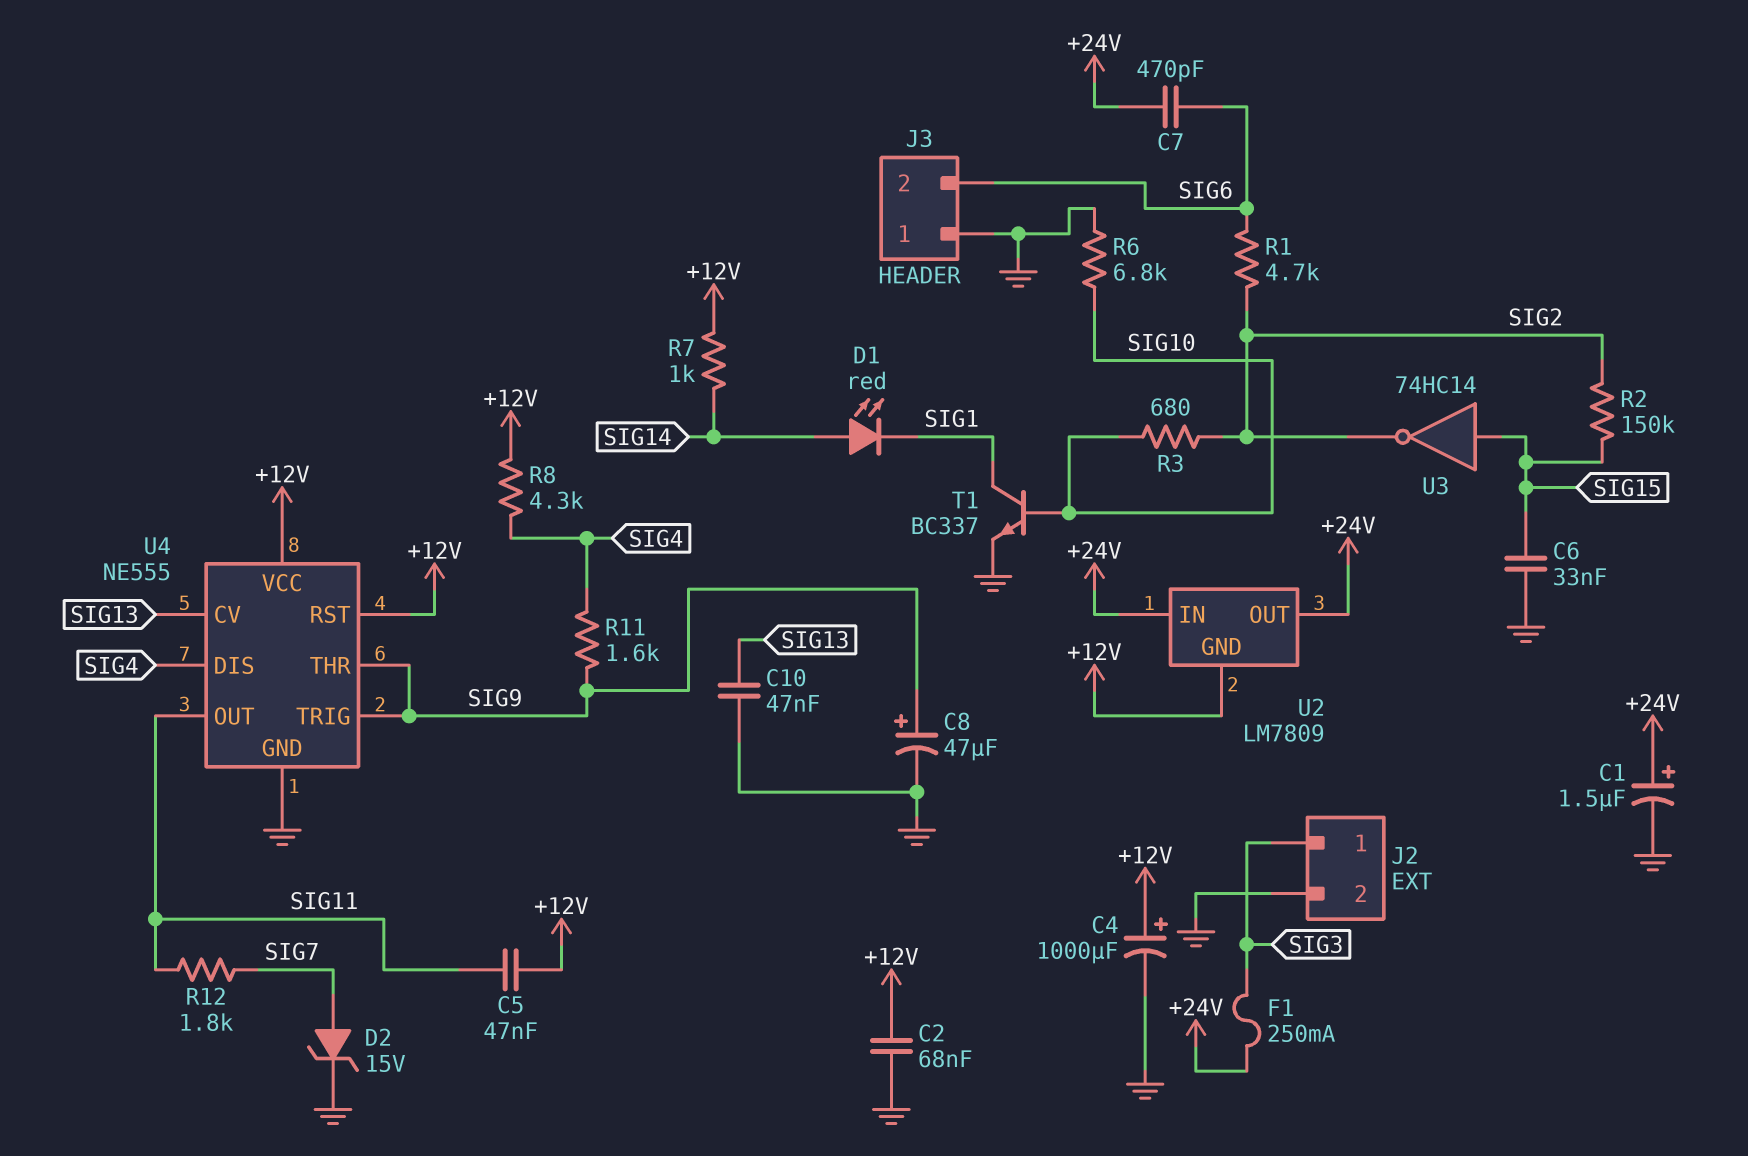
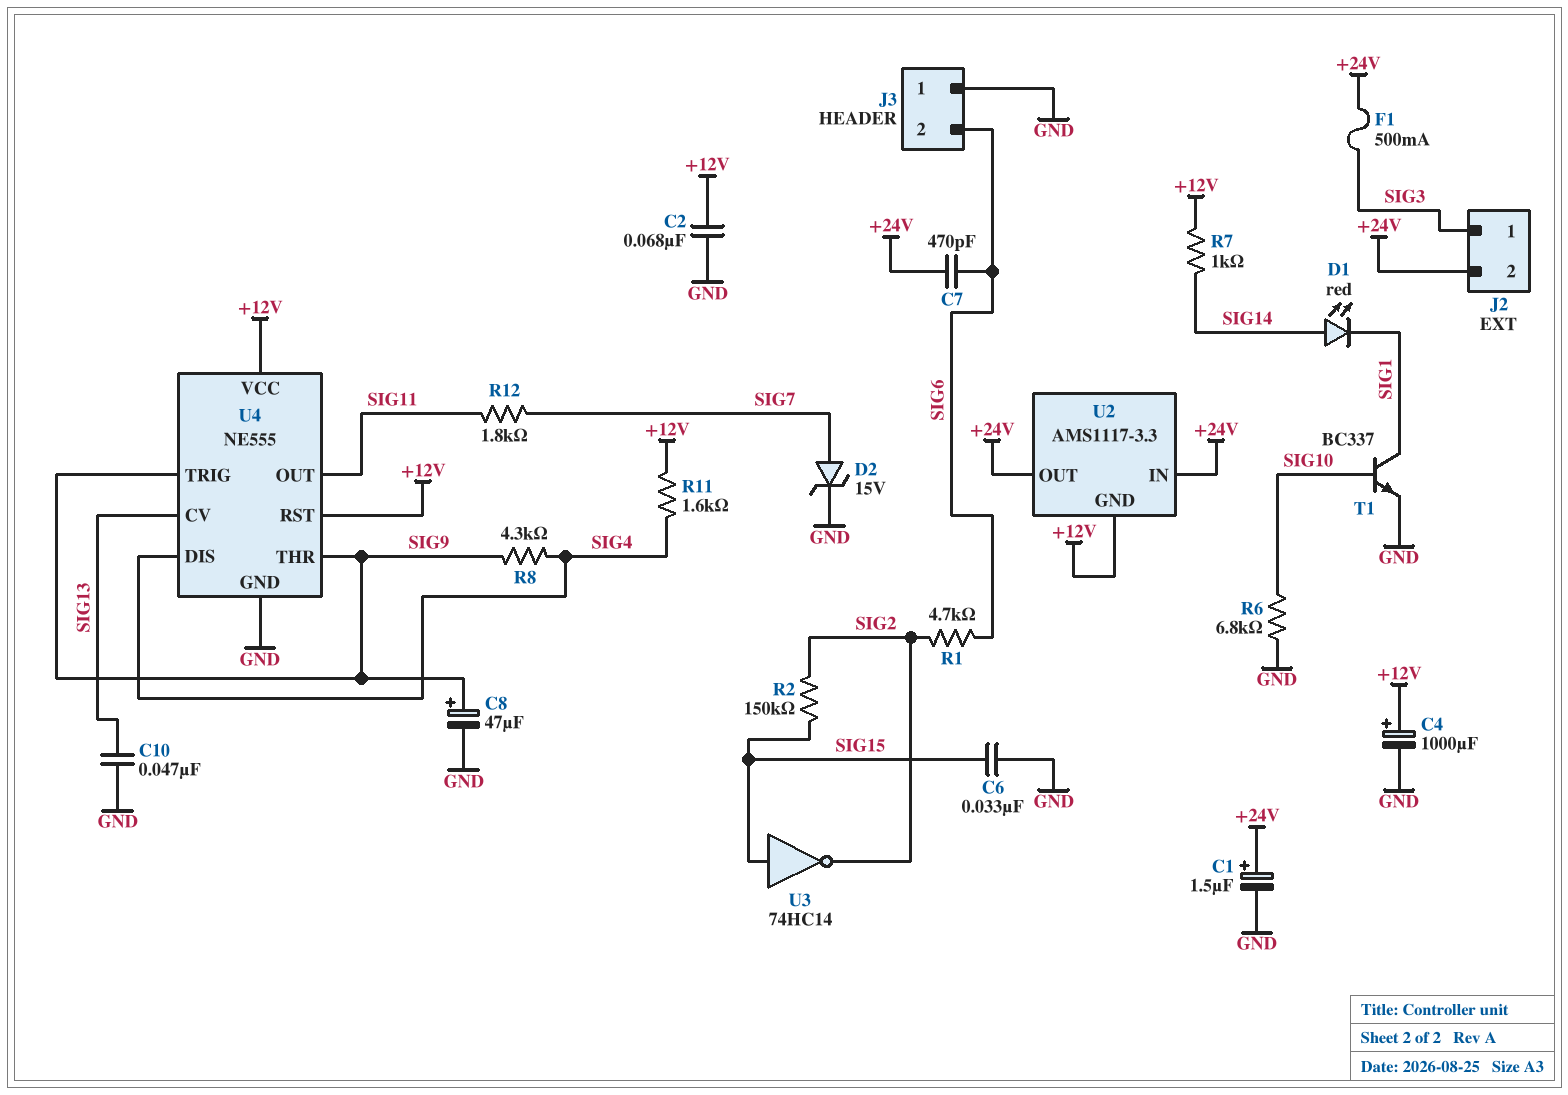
C5: 47nF (+12V, SIG11) -> none
F1: 250mA (+24V, SIG3) -> 500mA (+24V, SIG3)
J2 pin 2: GND -> +24V
R3: 680 (SIG2, SIG10) -> none
R8: 4.3k (+12V, SIG4) -> 4.3k (SIG4, SIG9)
R11: 1.6k (SIG4, SIG9) -> 1.6k (+12V, SIG4)
U2: LM7809 -> AMS1117-3.3

